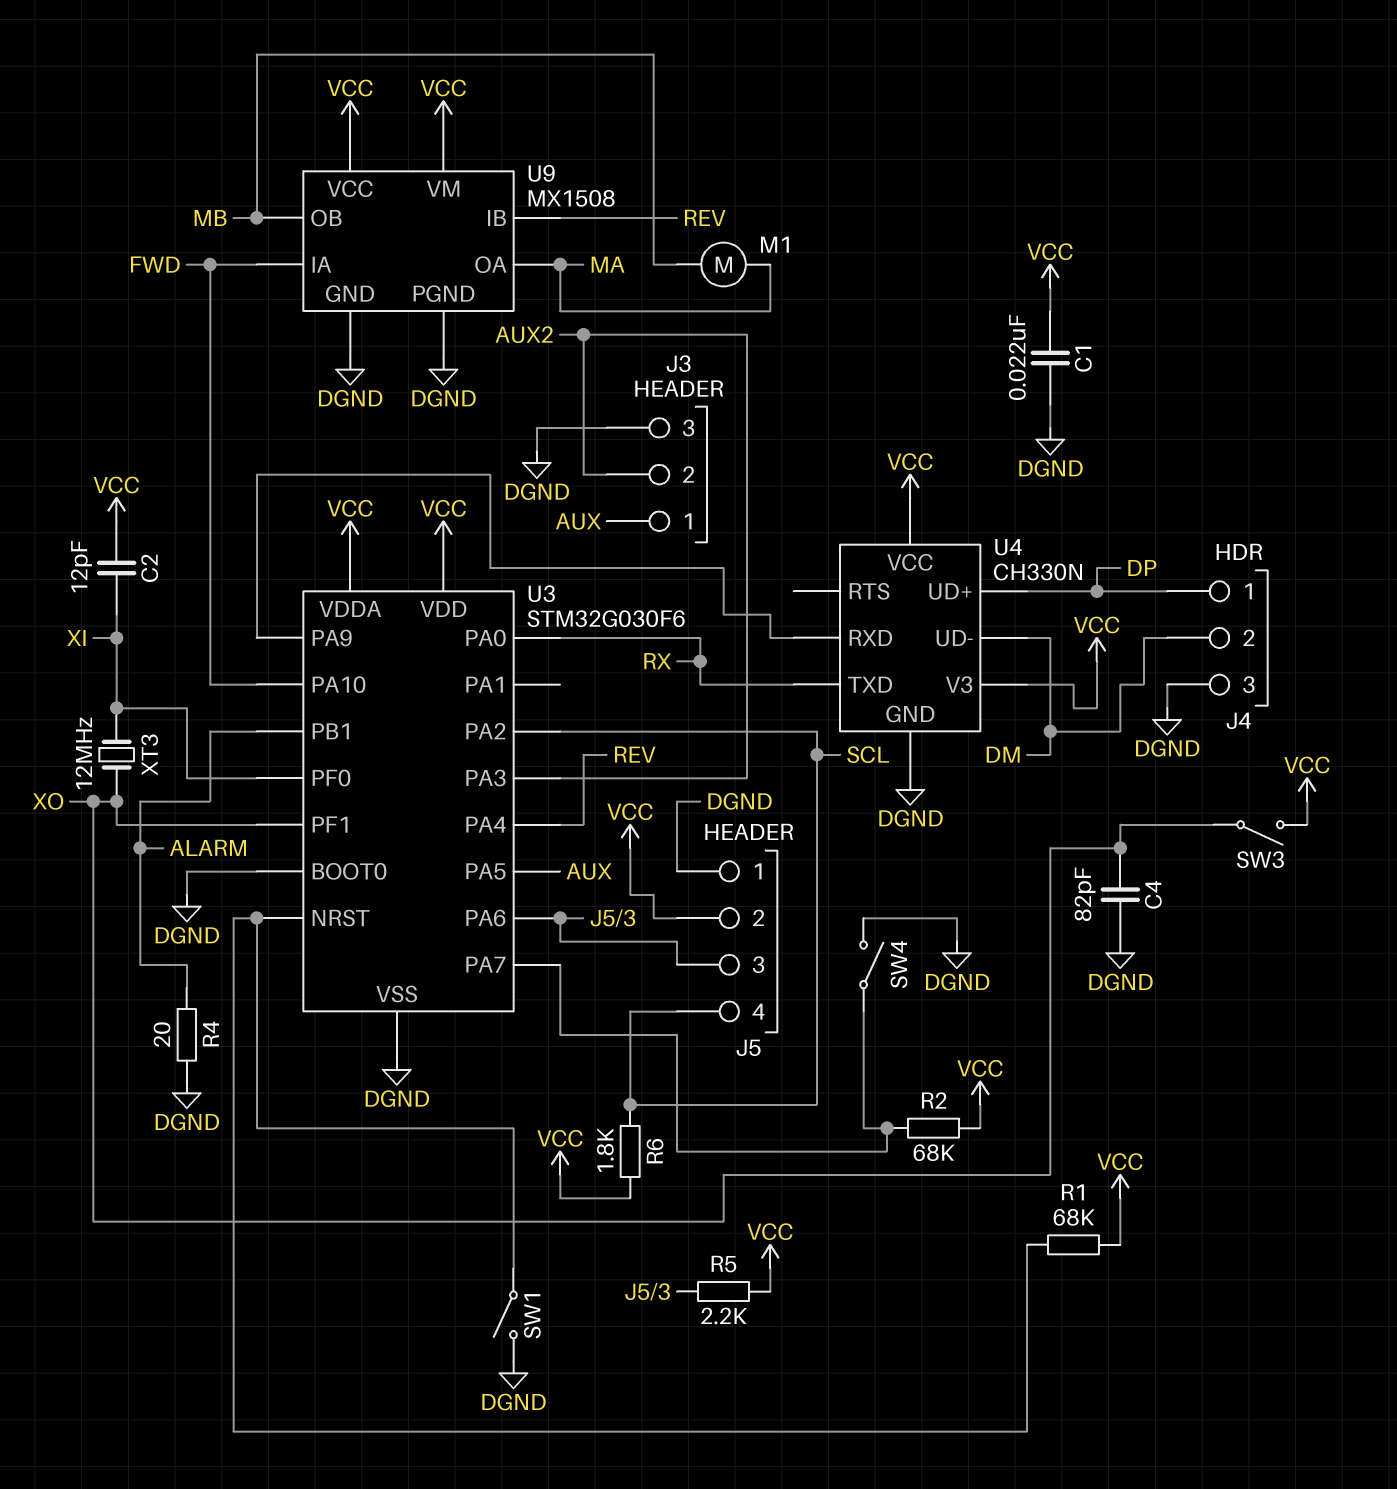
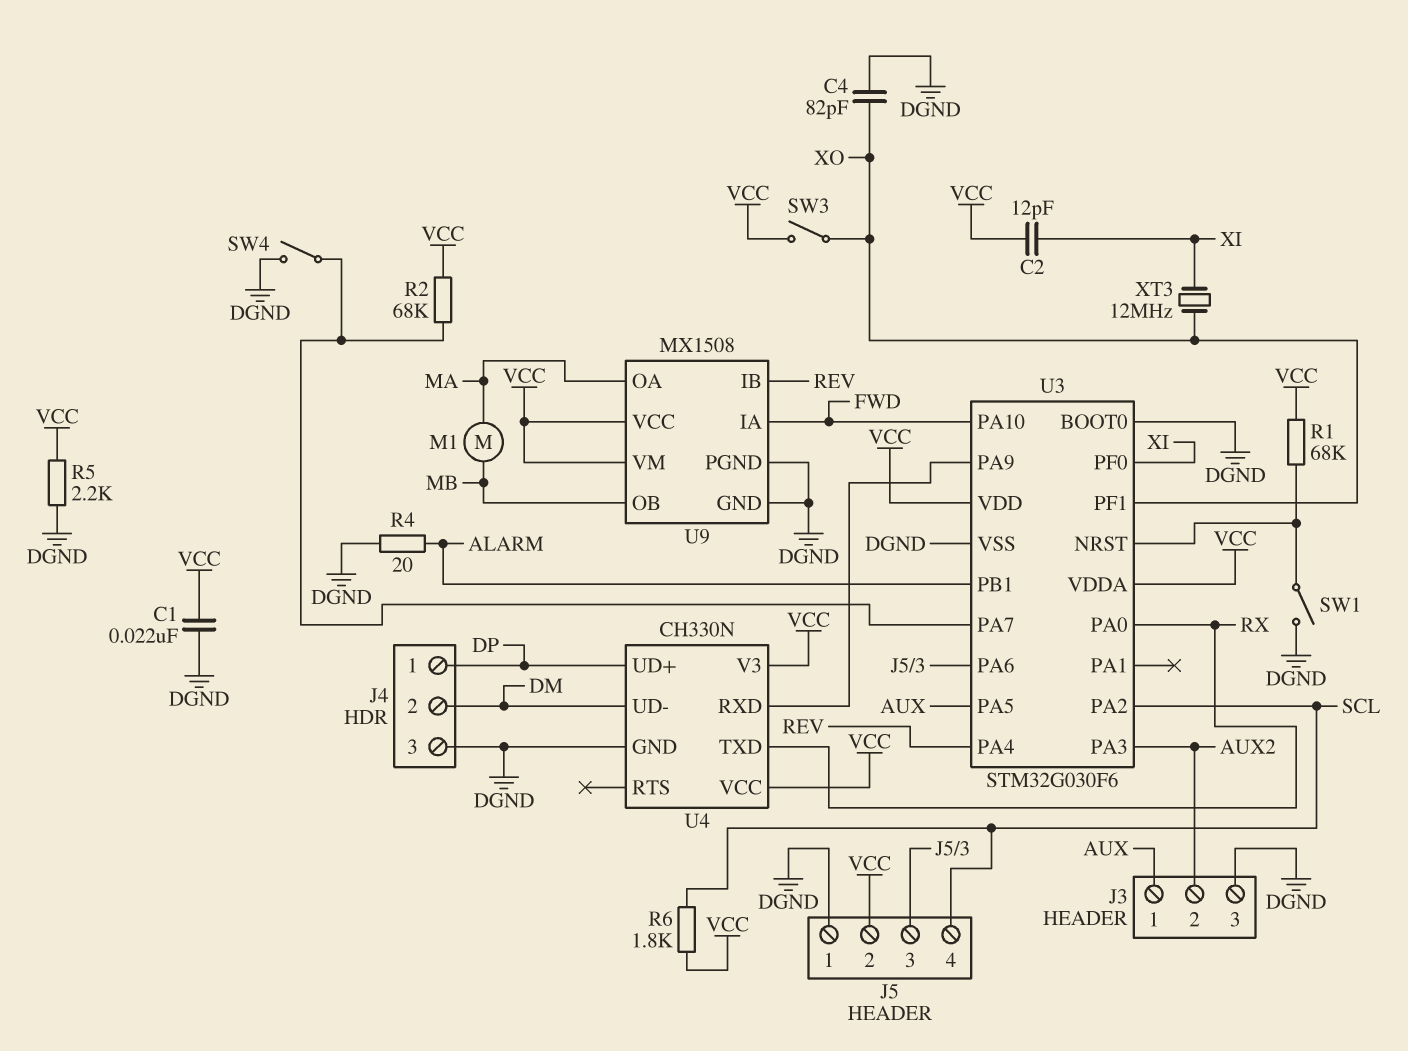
R5: 2.2k (J5/3, VCC) -> 2.2k (DGND, VCC)

